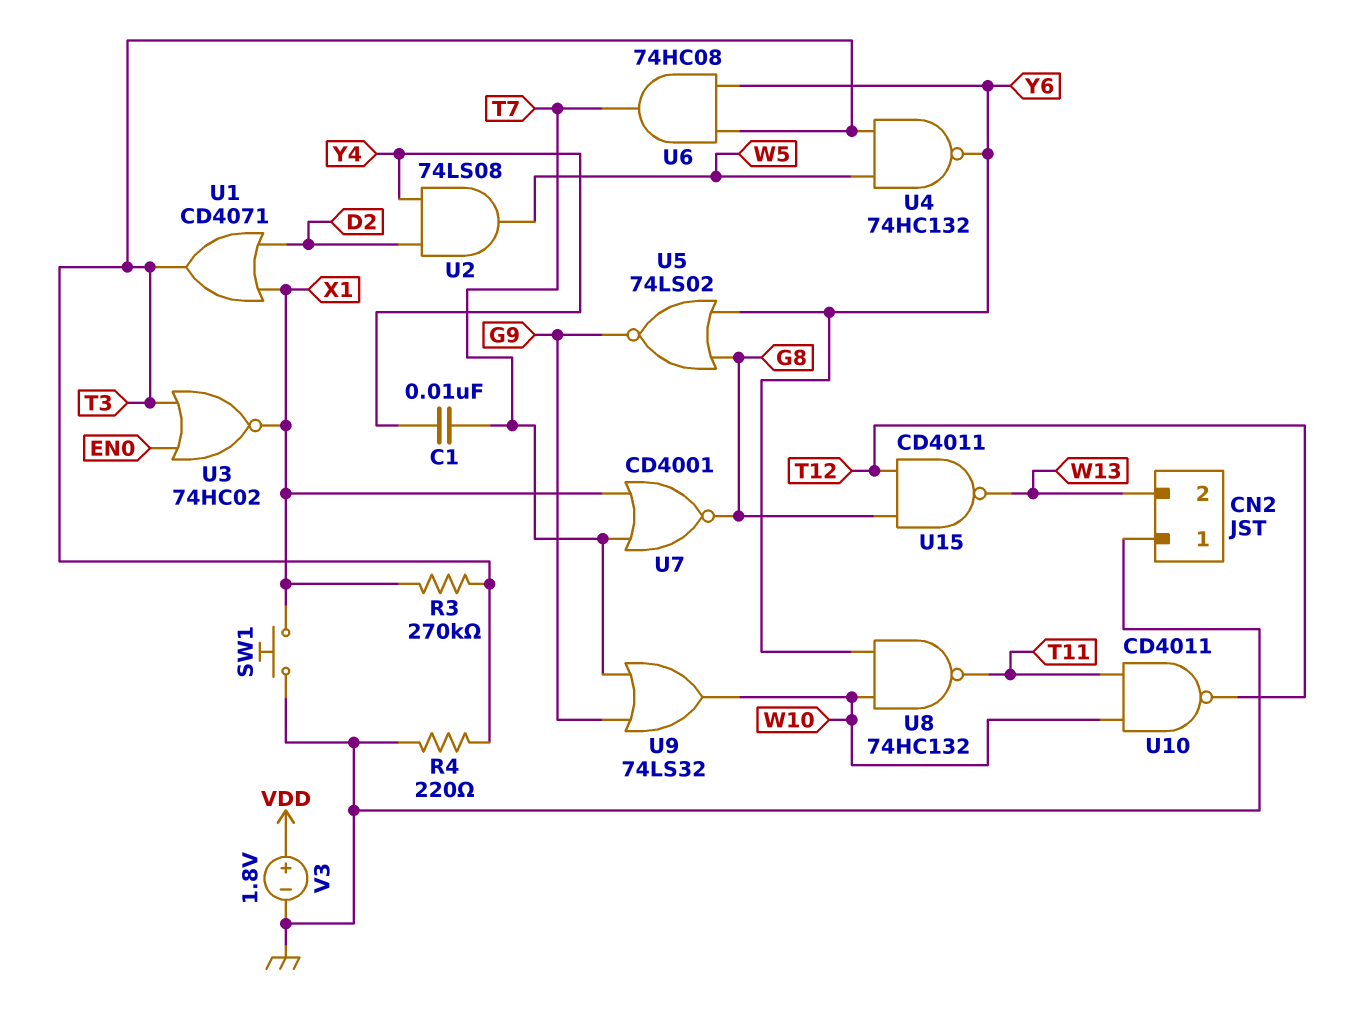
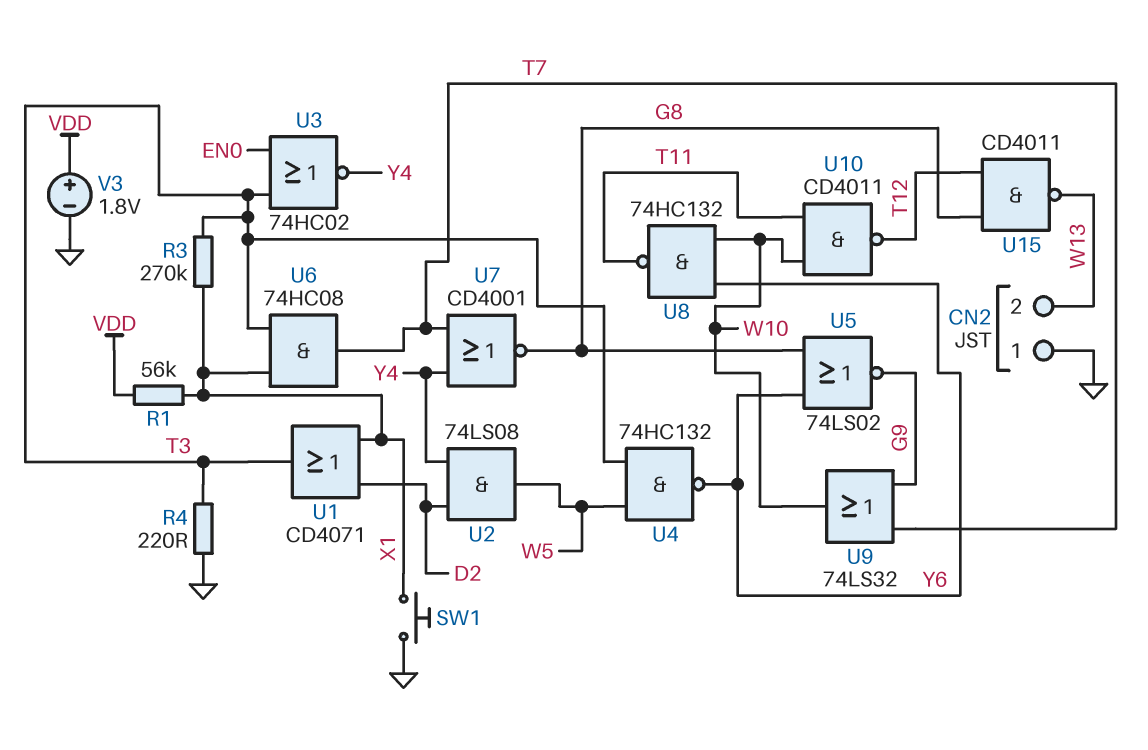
C1: 10nF (T7, Y4) -> none
R1: none -> 56k (VDD, X1)
U3: NOR 74HC02 (in EN0, in T3, out X1) -> NOR 74HC02 (in EN0, in T3, out Y4)
U6: AND 74HC08 (in T3, in Y6, out T7) -> AND 74HC08 (in T3, in X1, out T7)
U7: NOR CD4001 (in T7, in X1, out G8) -> NOR CD4001 (in T7, in Y4, out G8)

